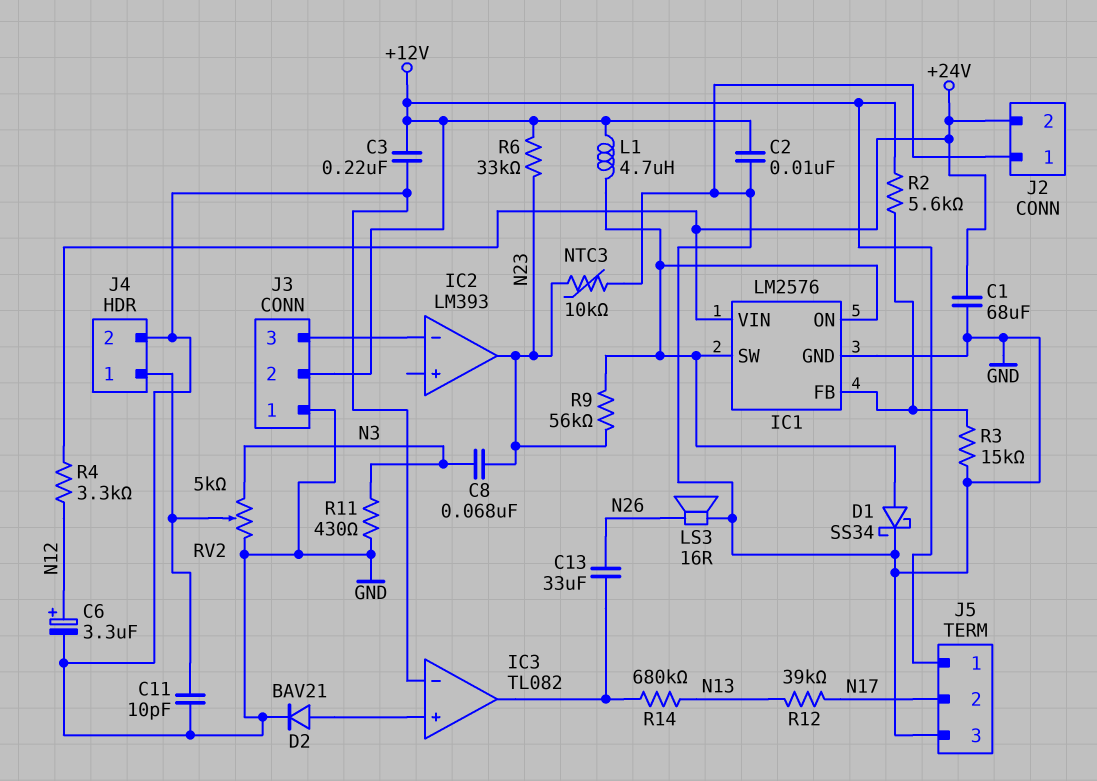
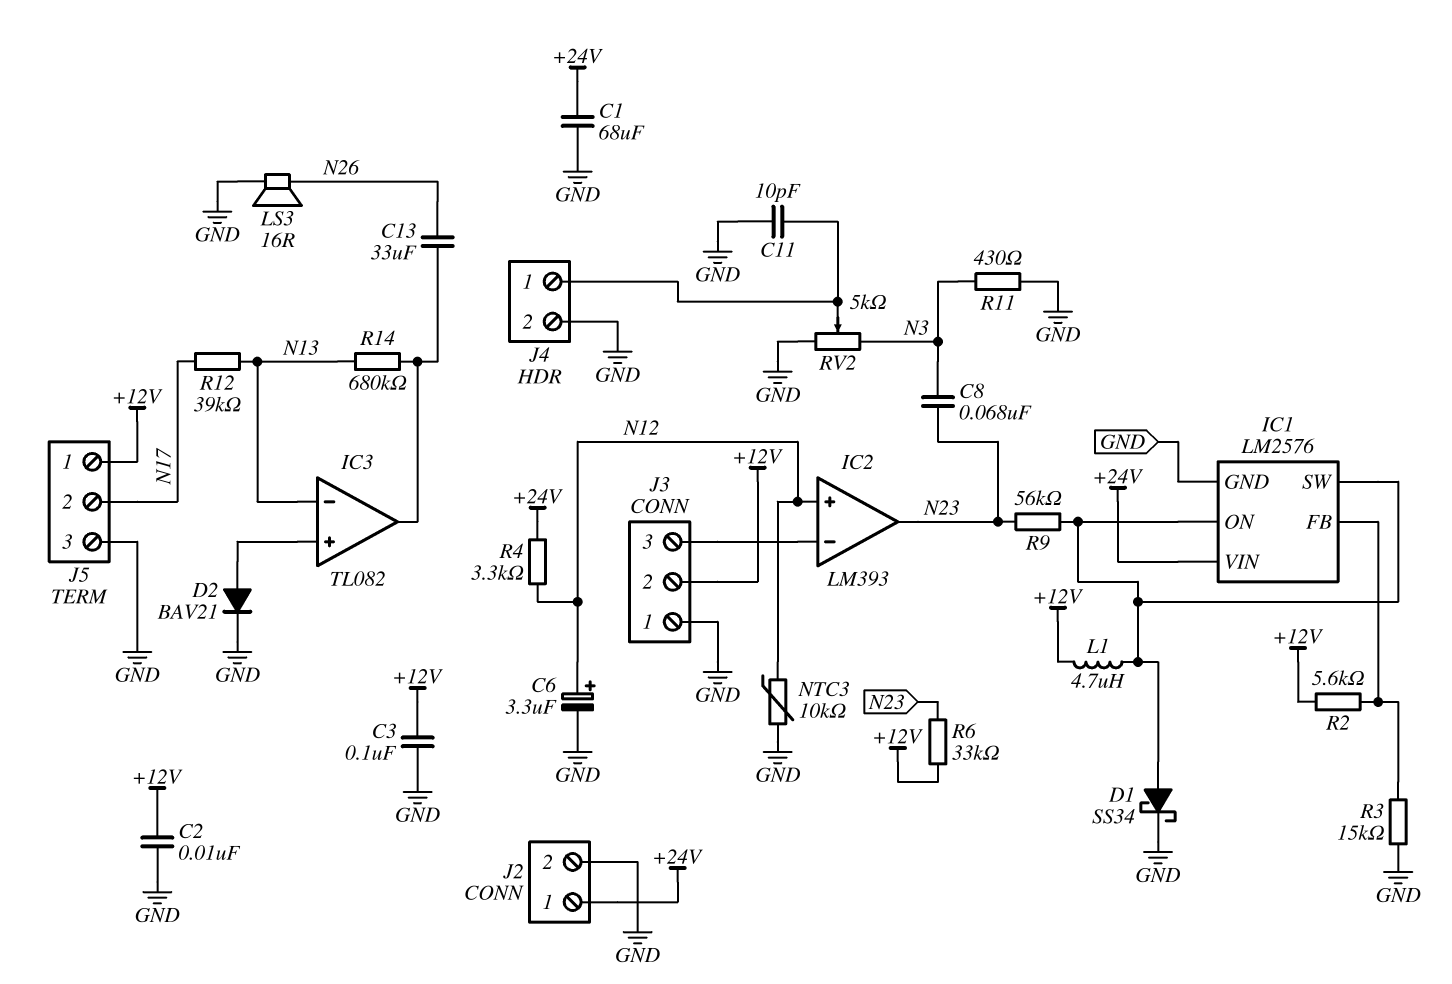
C3: 220nF (+12V, GND) -> 100nF (+12V, GND)
IC2 pin in+: none -> N12
IC3 pin in-: GND -> N13
J2 pin 1: GND -> +24V
J2 pin 2: +24V -> GND
NTC3: 10k (GND, N23) -> 10k (GND, N12)

